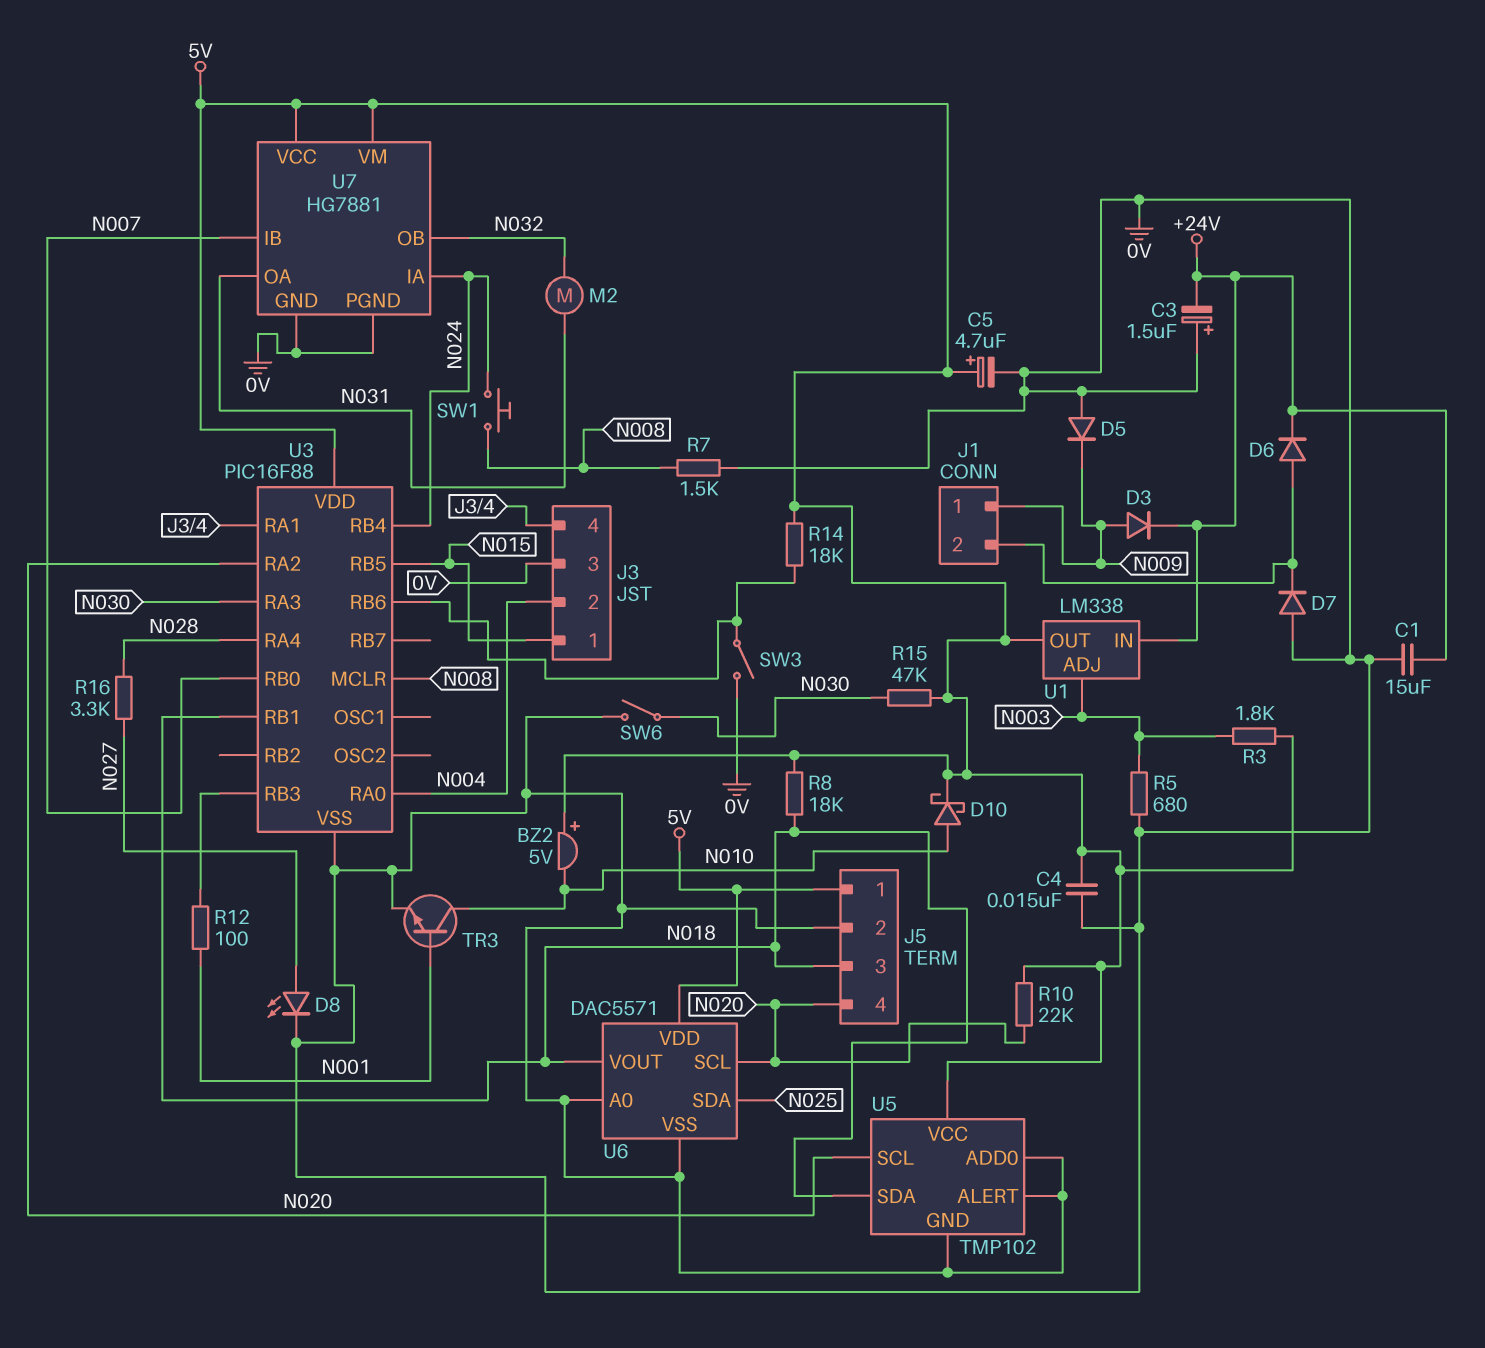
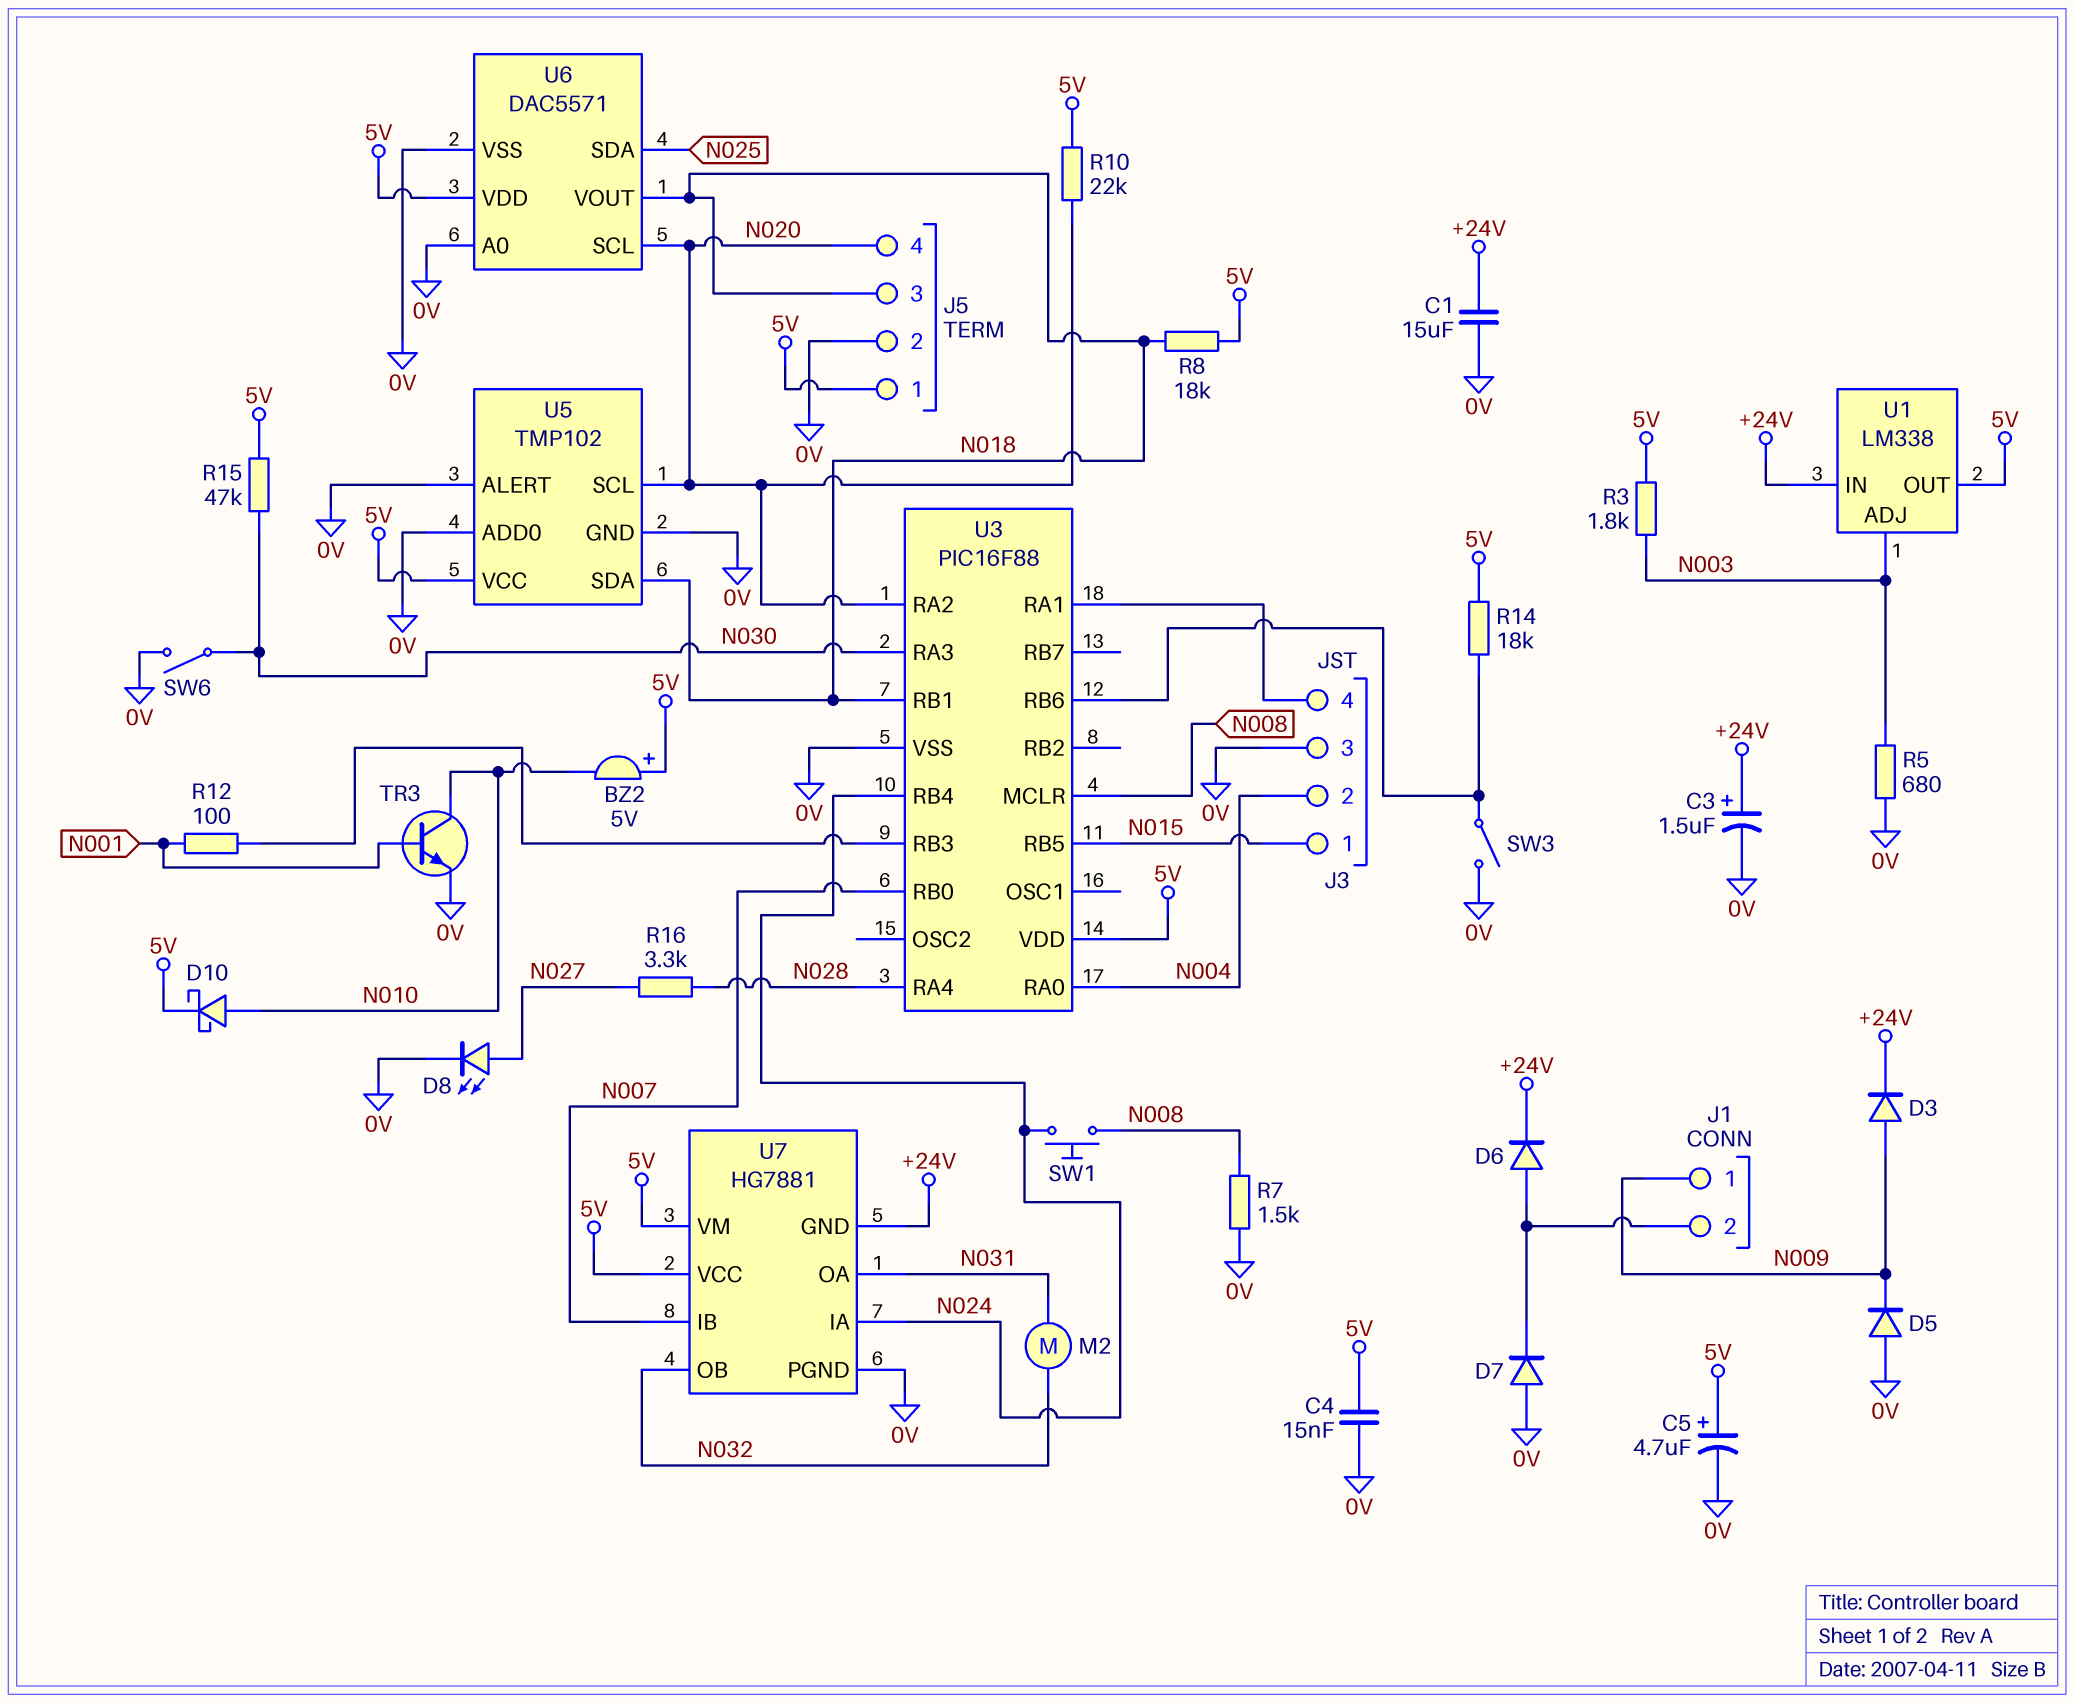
C3: 1.5uF (plus 0V, minus +24V) -> 1.5uF (plus +24V, minus 0V)
U7 pin GND: 0V -> +24V

